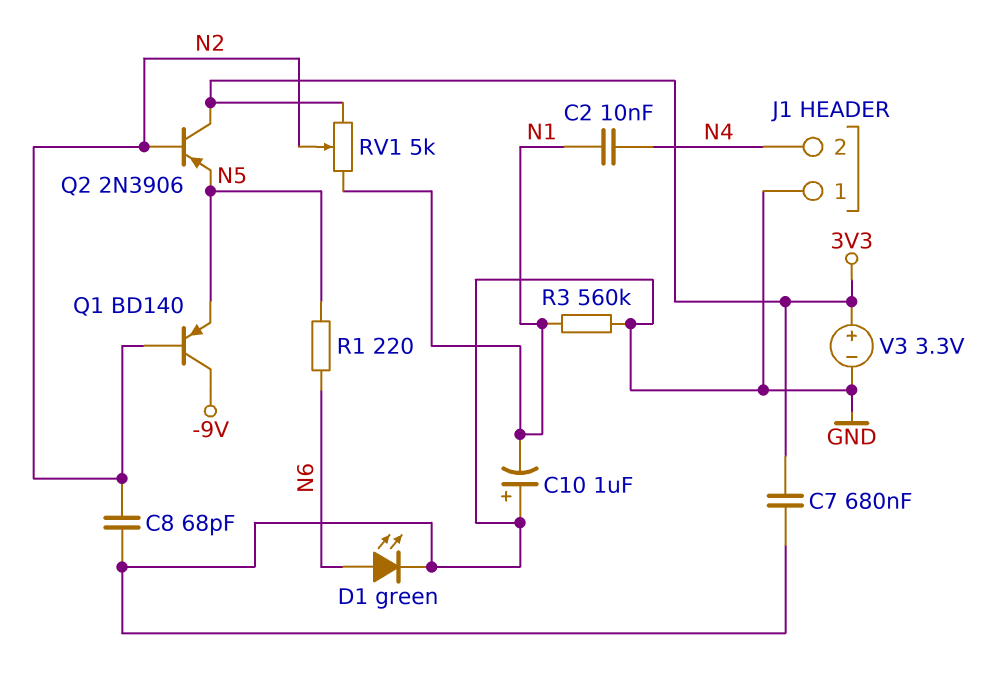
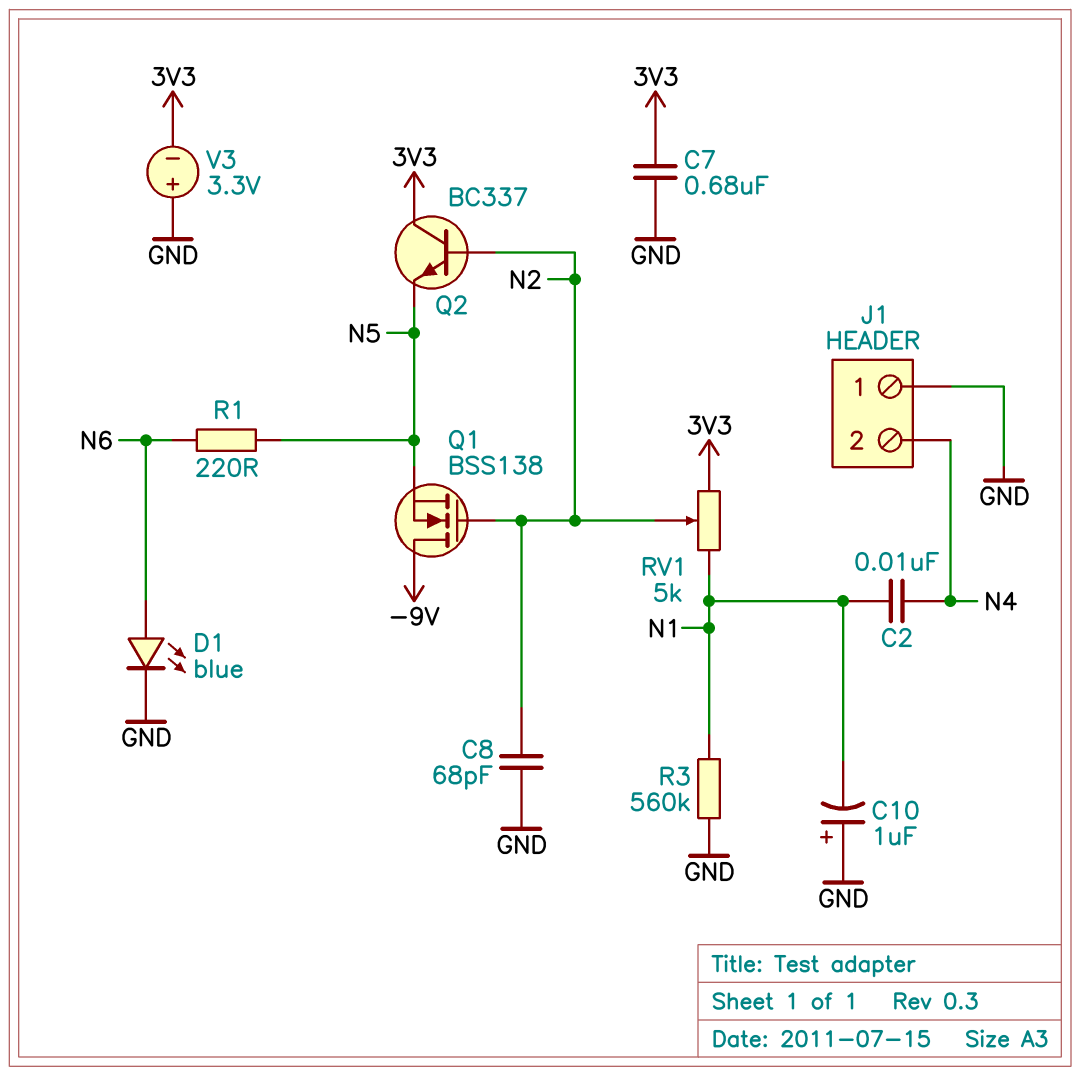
D1: LED green (A N6, K GND) -> LED blue (A N6, K GND)
Q1: PNP BD140 (B N2, C -9V, E N5) -> NMOS BSS138 (G N2, D -9V, S N5)
Q2: PNP 2N3906 (B N2, C 3V3, E N5) -> NPN BC337 (B N2, C 3V3, E N5)
V3: 3.3V (plus 3V3, minus GND) -> 3.3V (plus GND, minus 3V3)

